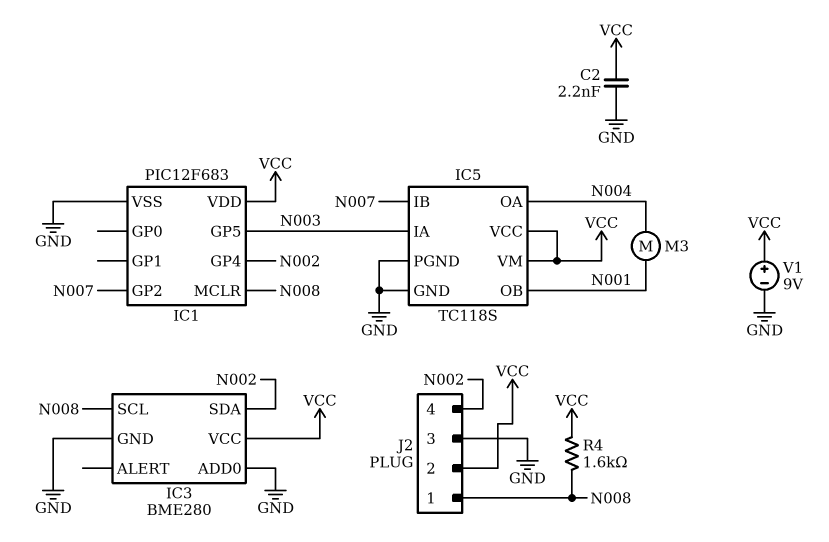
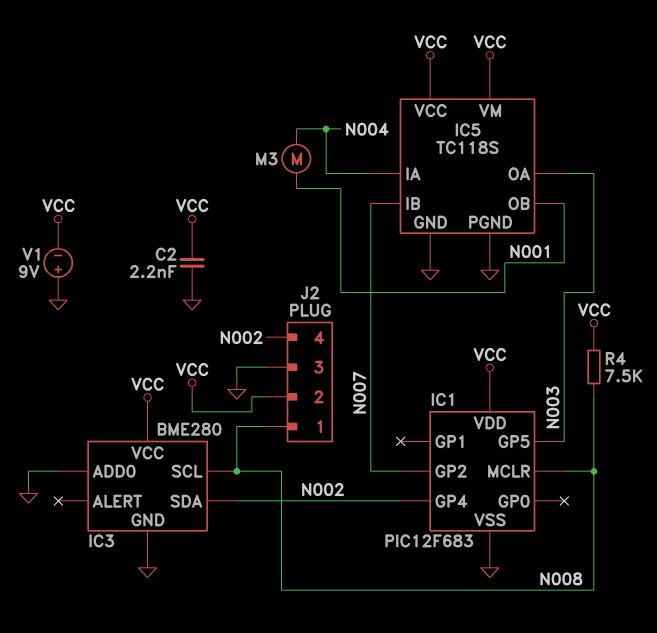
IC5 pin IA: N003 -> N004
IC5 pin OA: N004 -> N003
R4: 1.6k (N008, VCC) -> 7.5k (N008, VCC)
V1: 9V (plus VCC, minus GND) -> 9V (plus GND, minus VCC)

